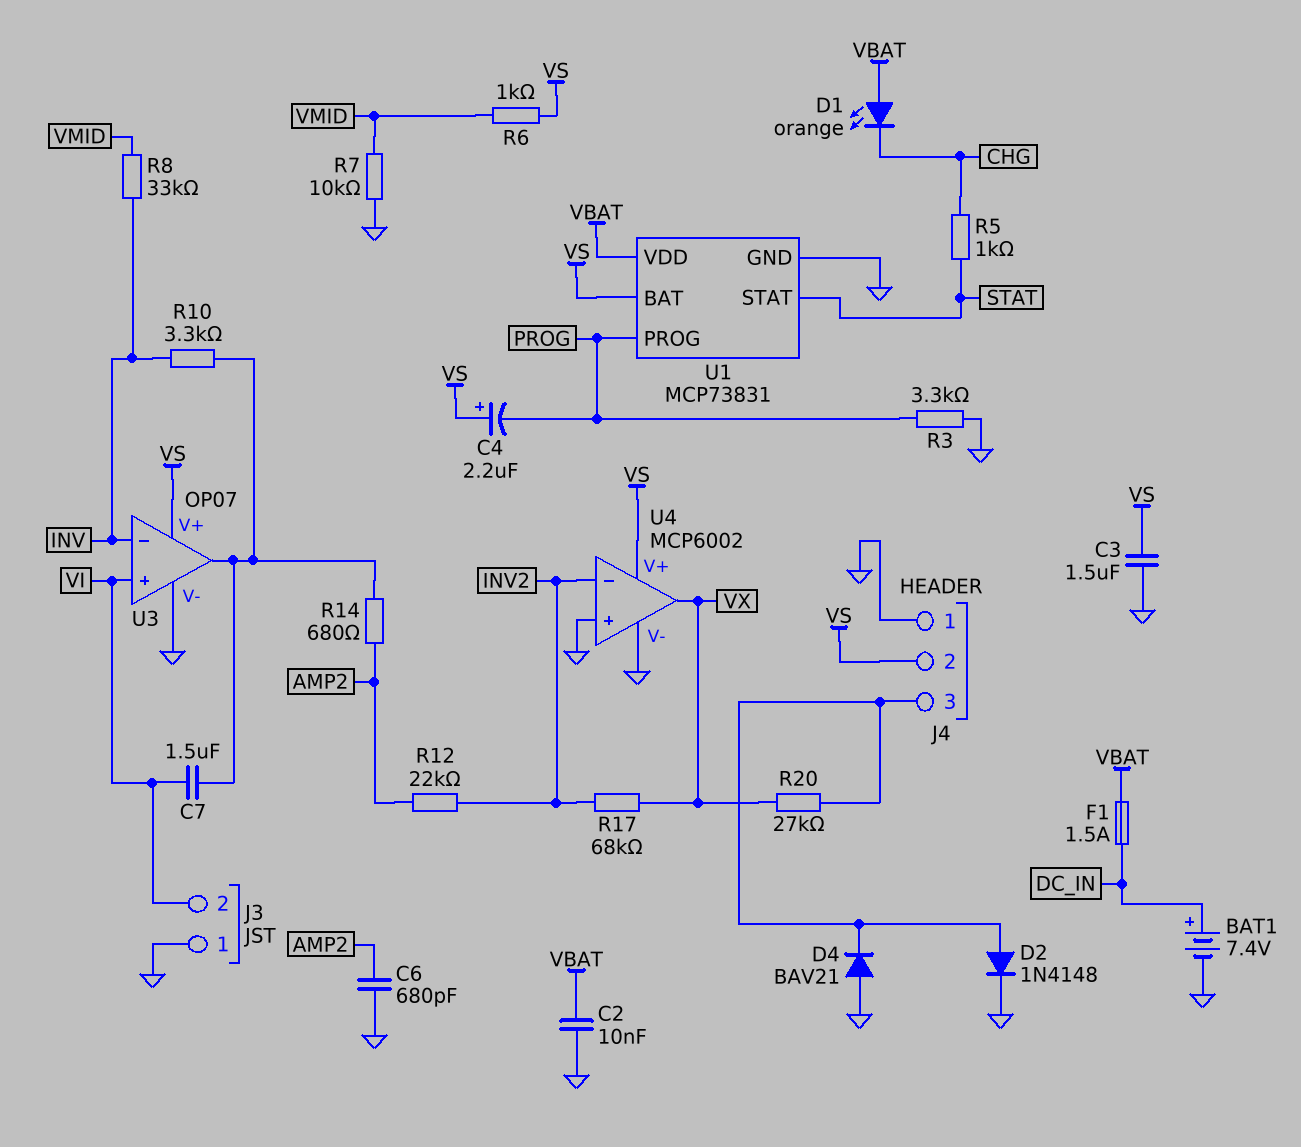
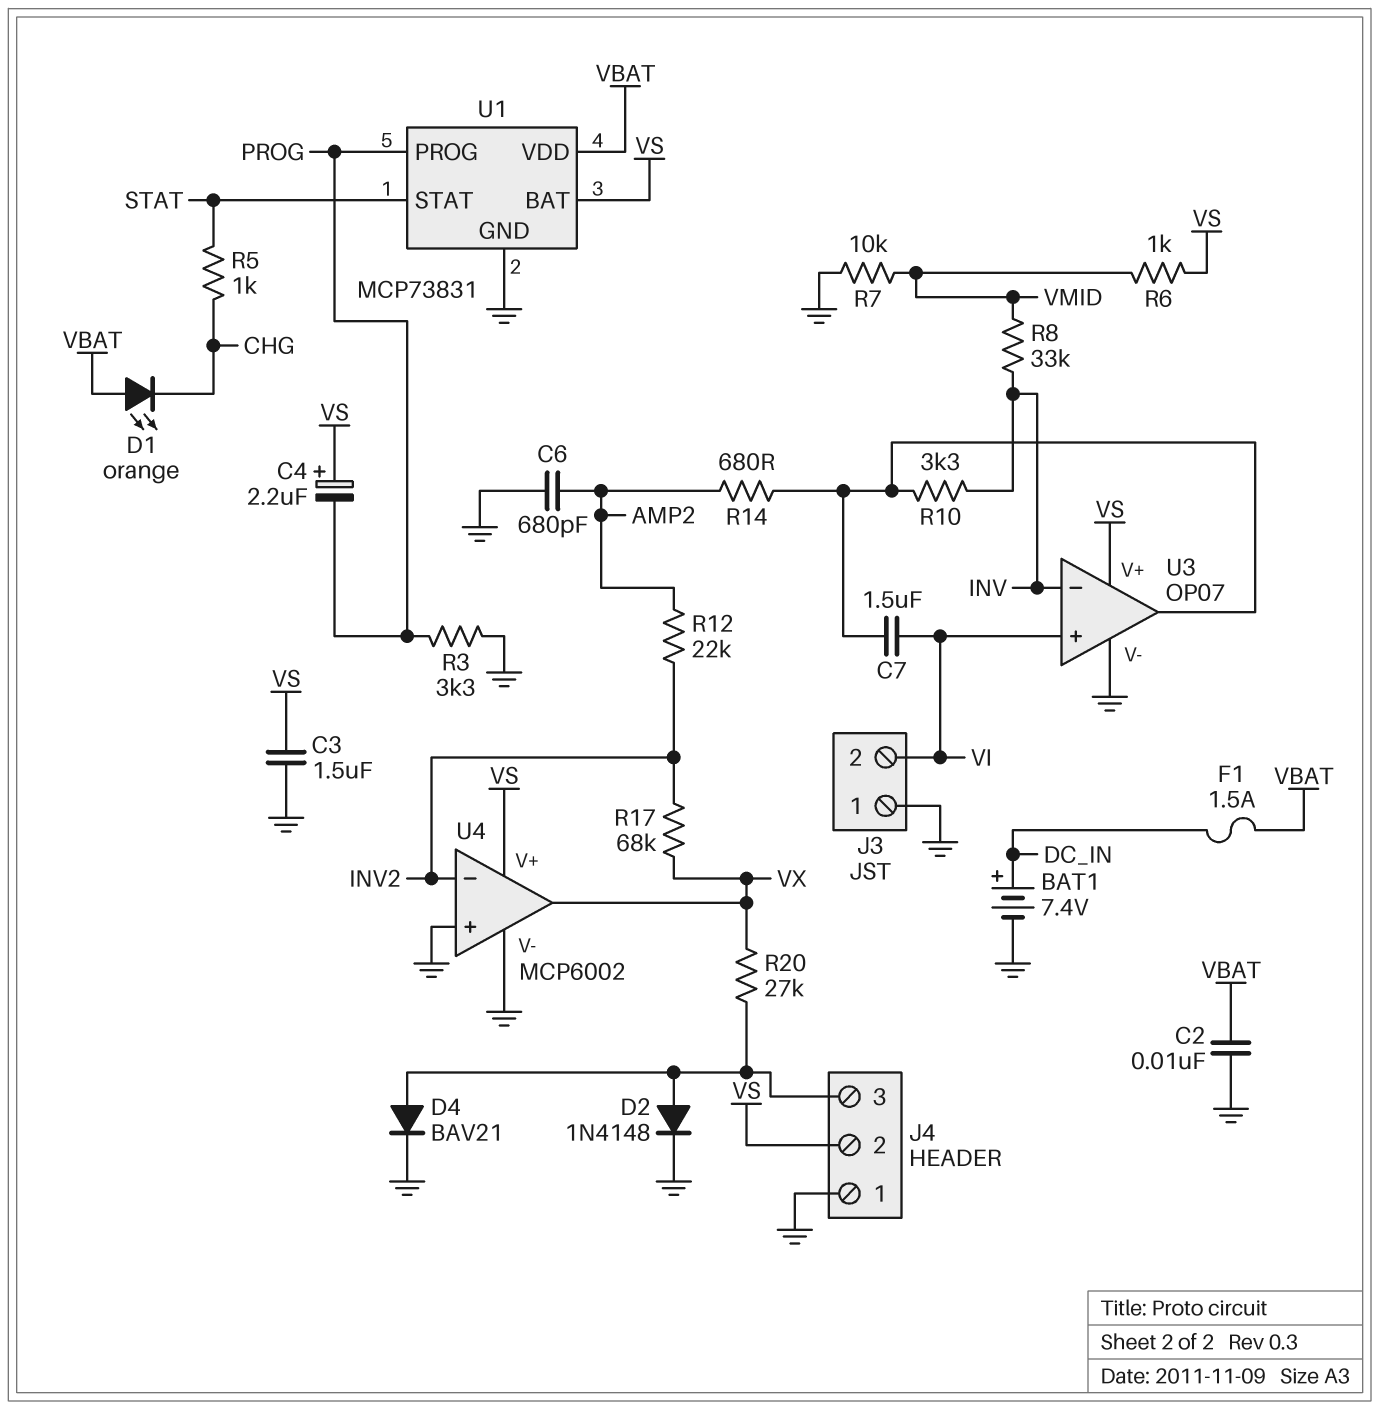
D4: diode BAV21 (A GND, K J4/3) -> diode BAV21 (A J4/3, K GND)

